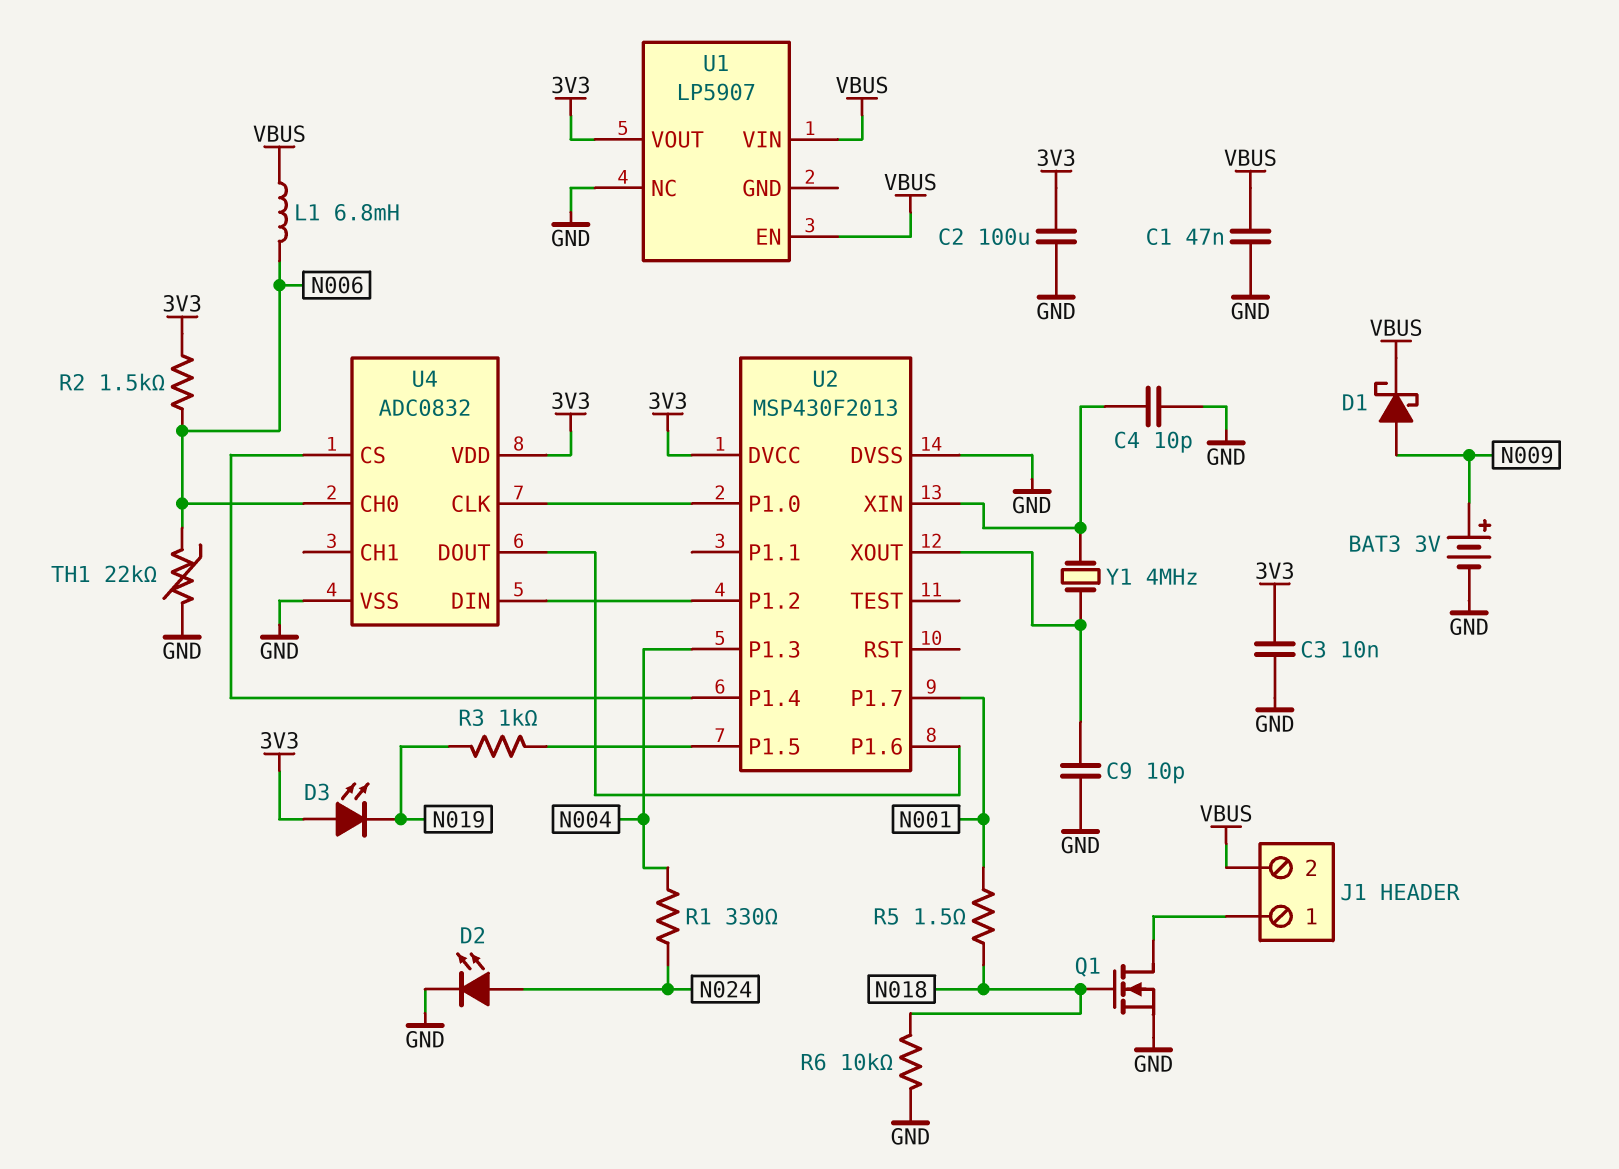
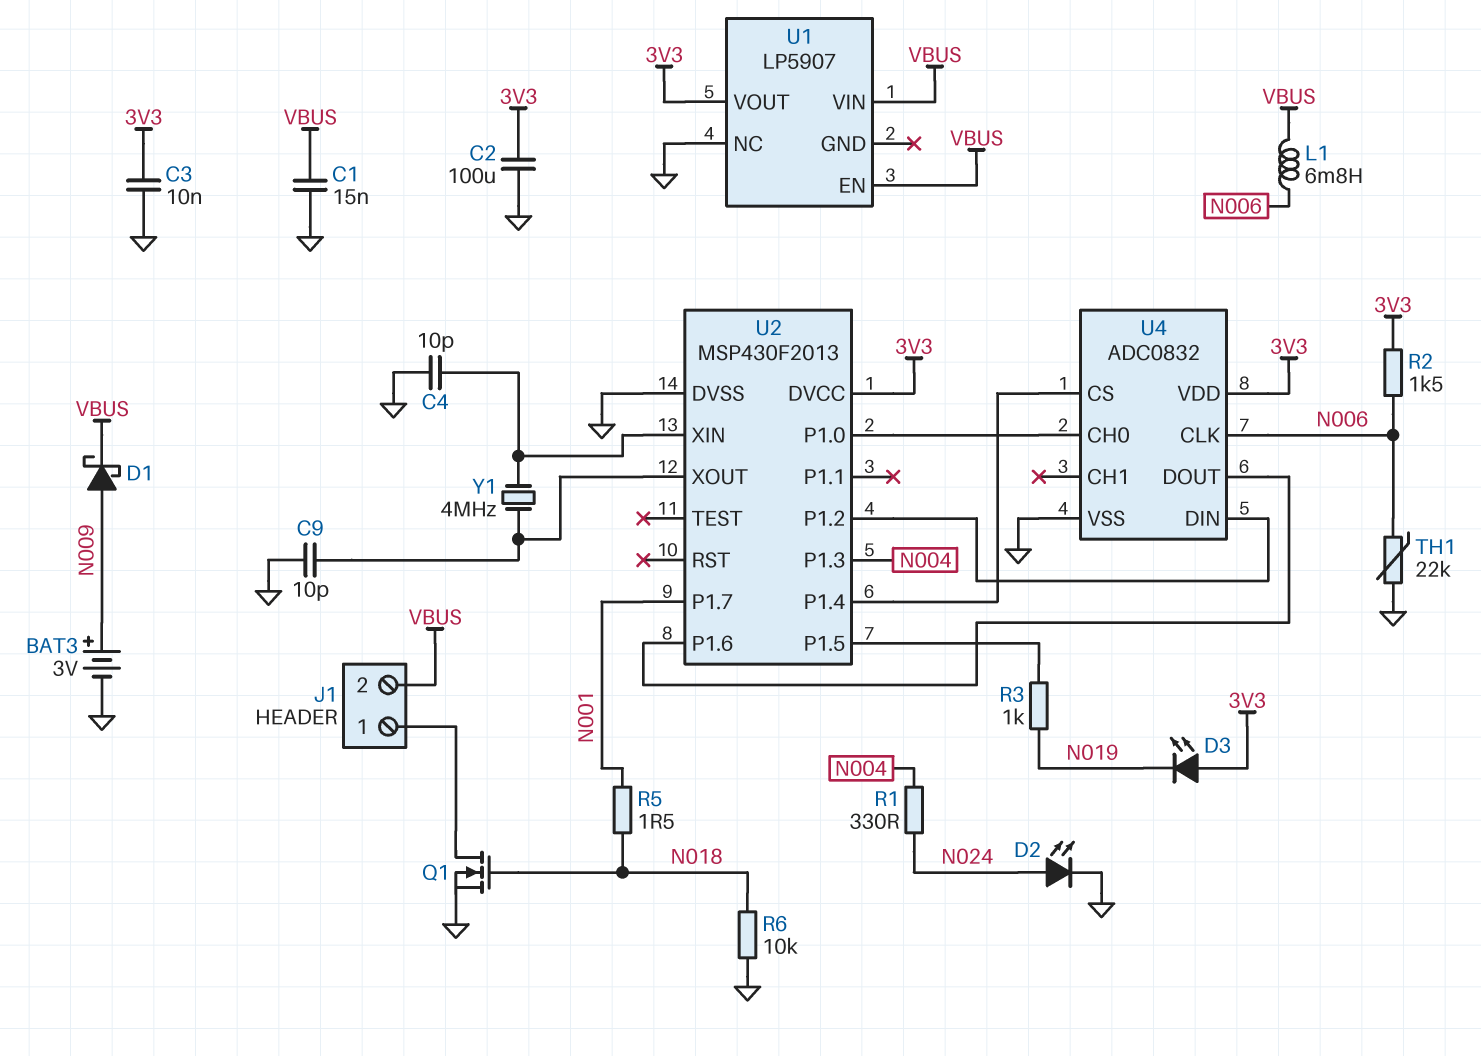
C1: 47nF (GND, VBUS) -> 15nF (GND, VBUS)
U4 pin CH0: N006 -> U2/P1.0
U4 pin CLK: U2/P1.0 -> N006

